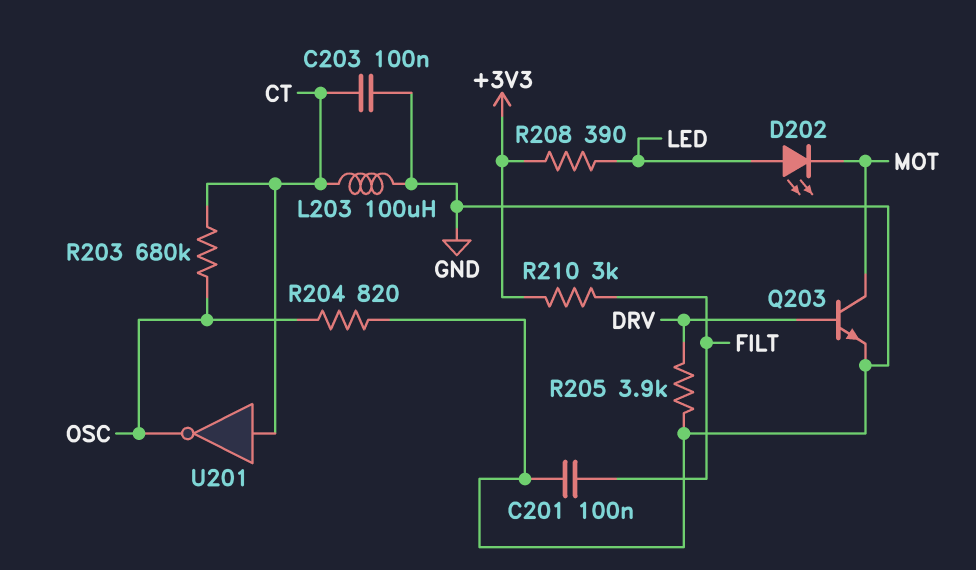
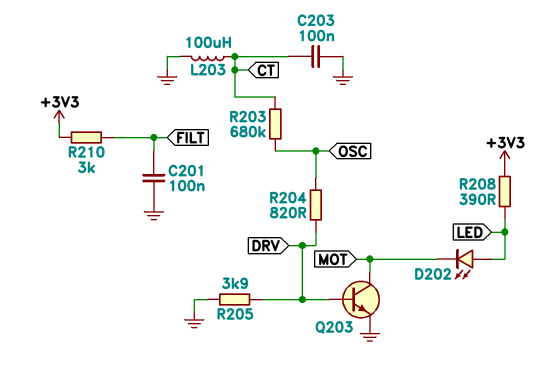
R204: 820 (GND, OSC) -> 820 (DRV, OSC)
U201: NOT (in CT, out OSC) -> none

